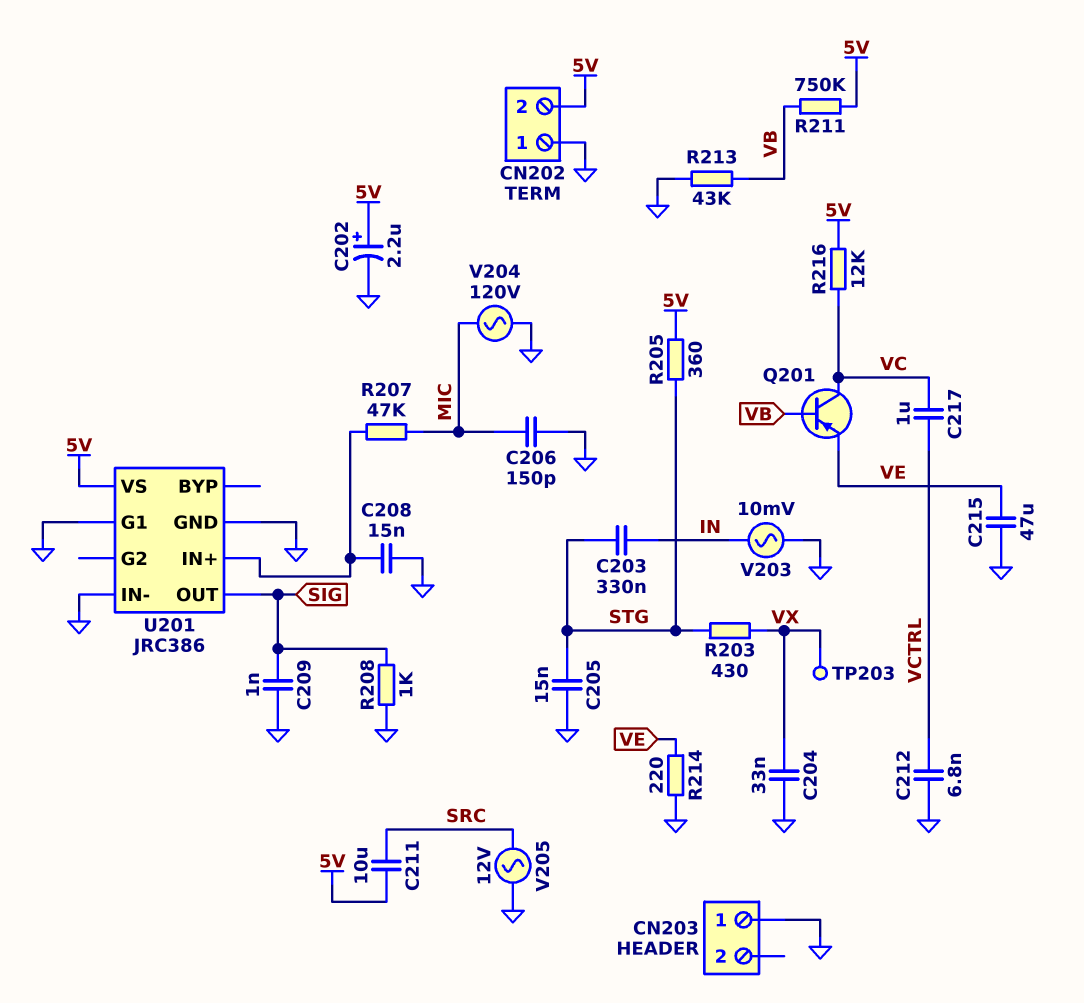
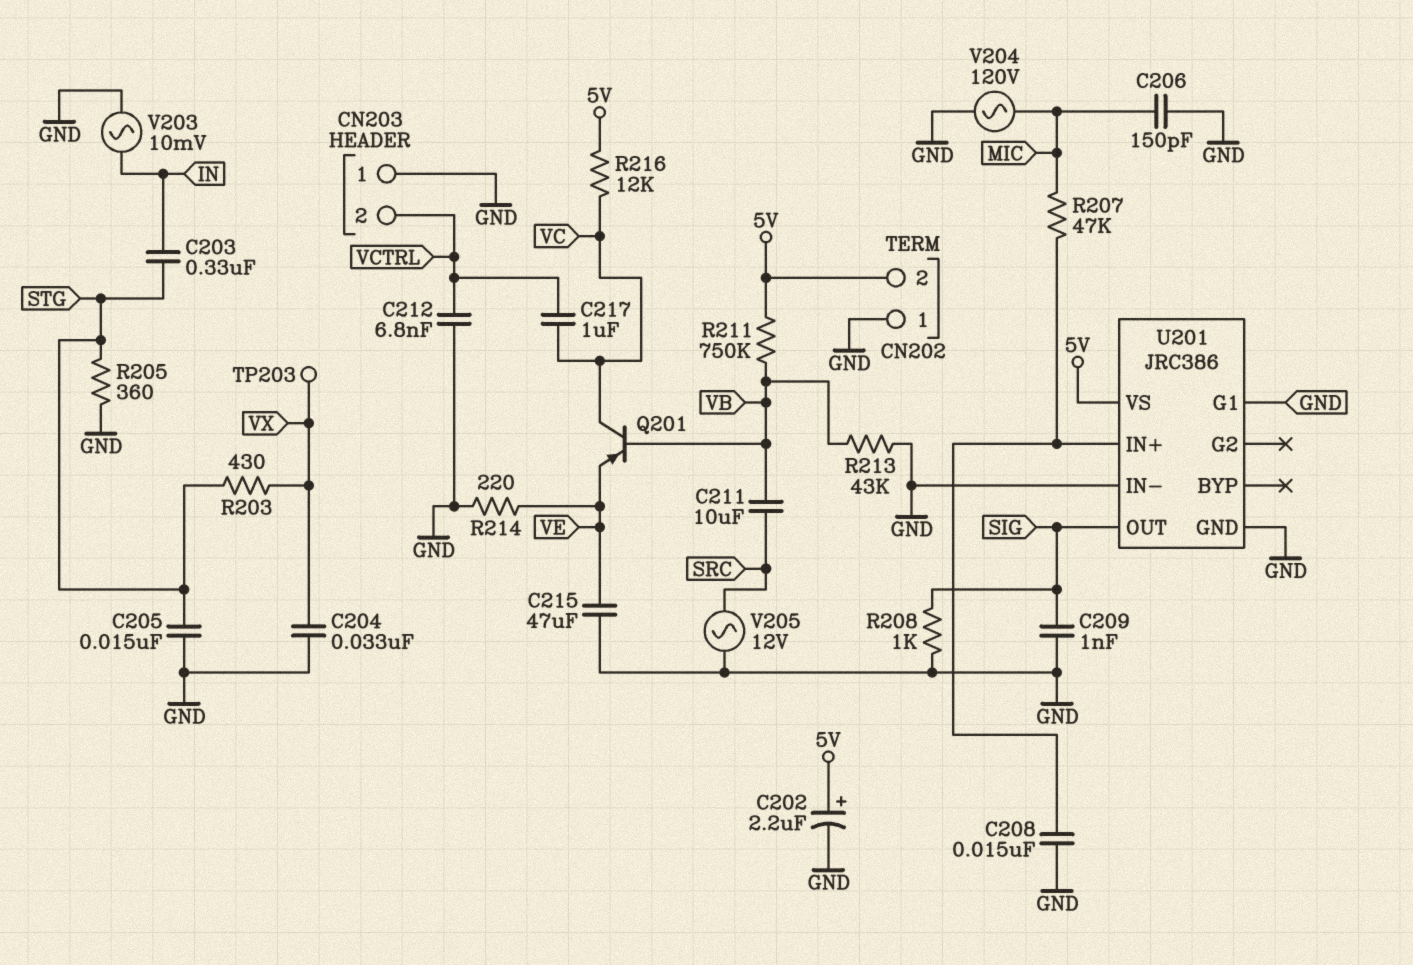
C211: 10uF (5V, SRC) -> 10uF (SRC, VB)
CN203 pin 2: none -> VCTRL
R205: 360 (5V, STG) -> 360 (GND, STG)

